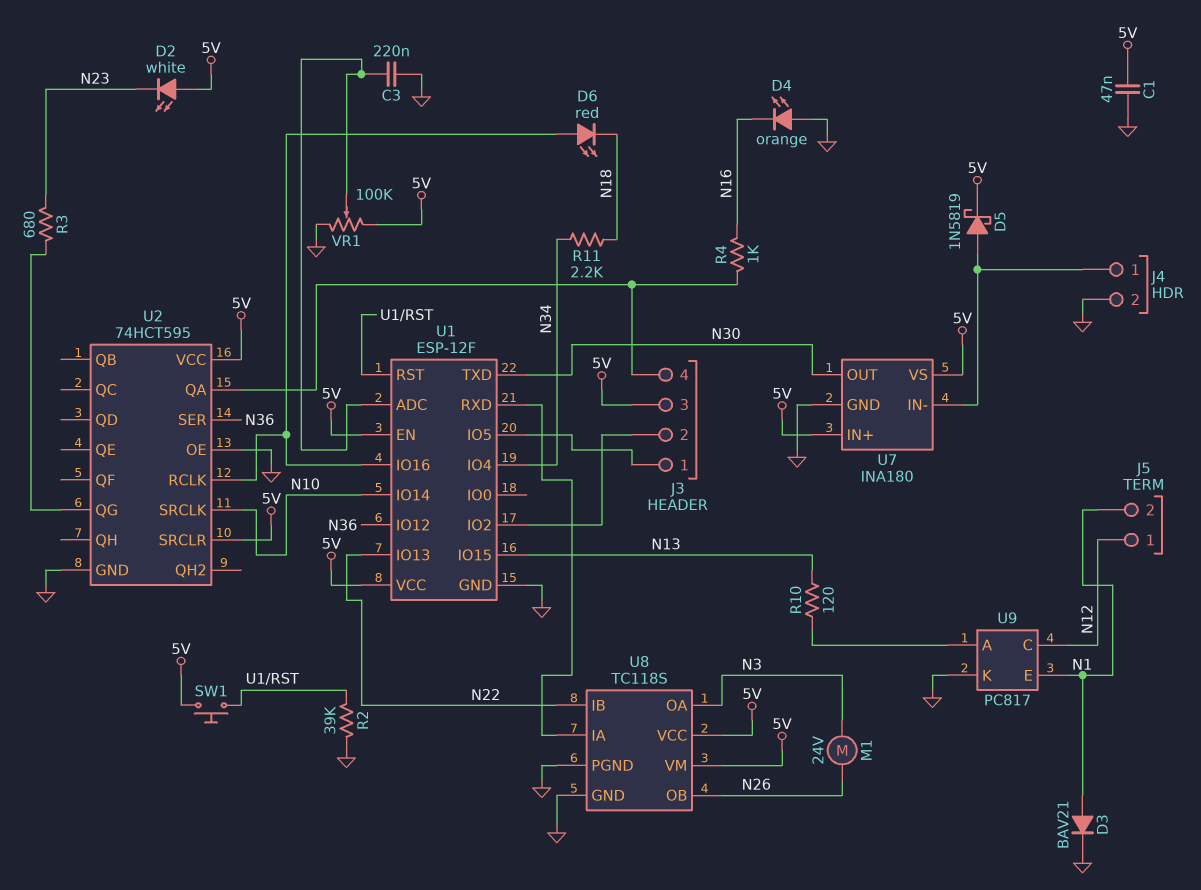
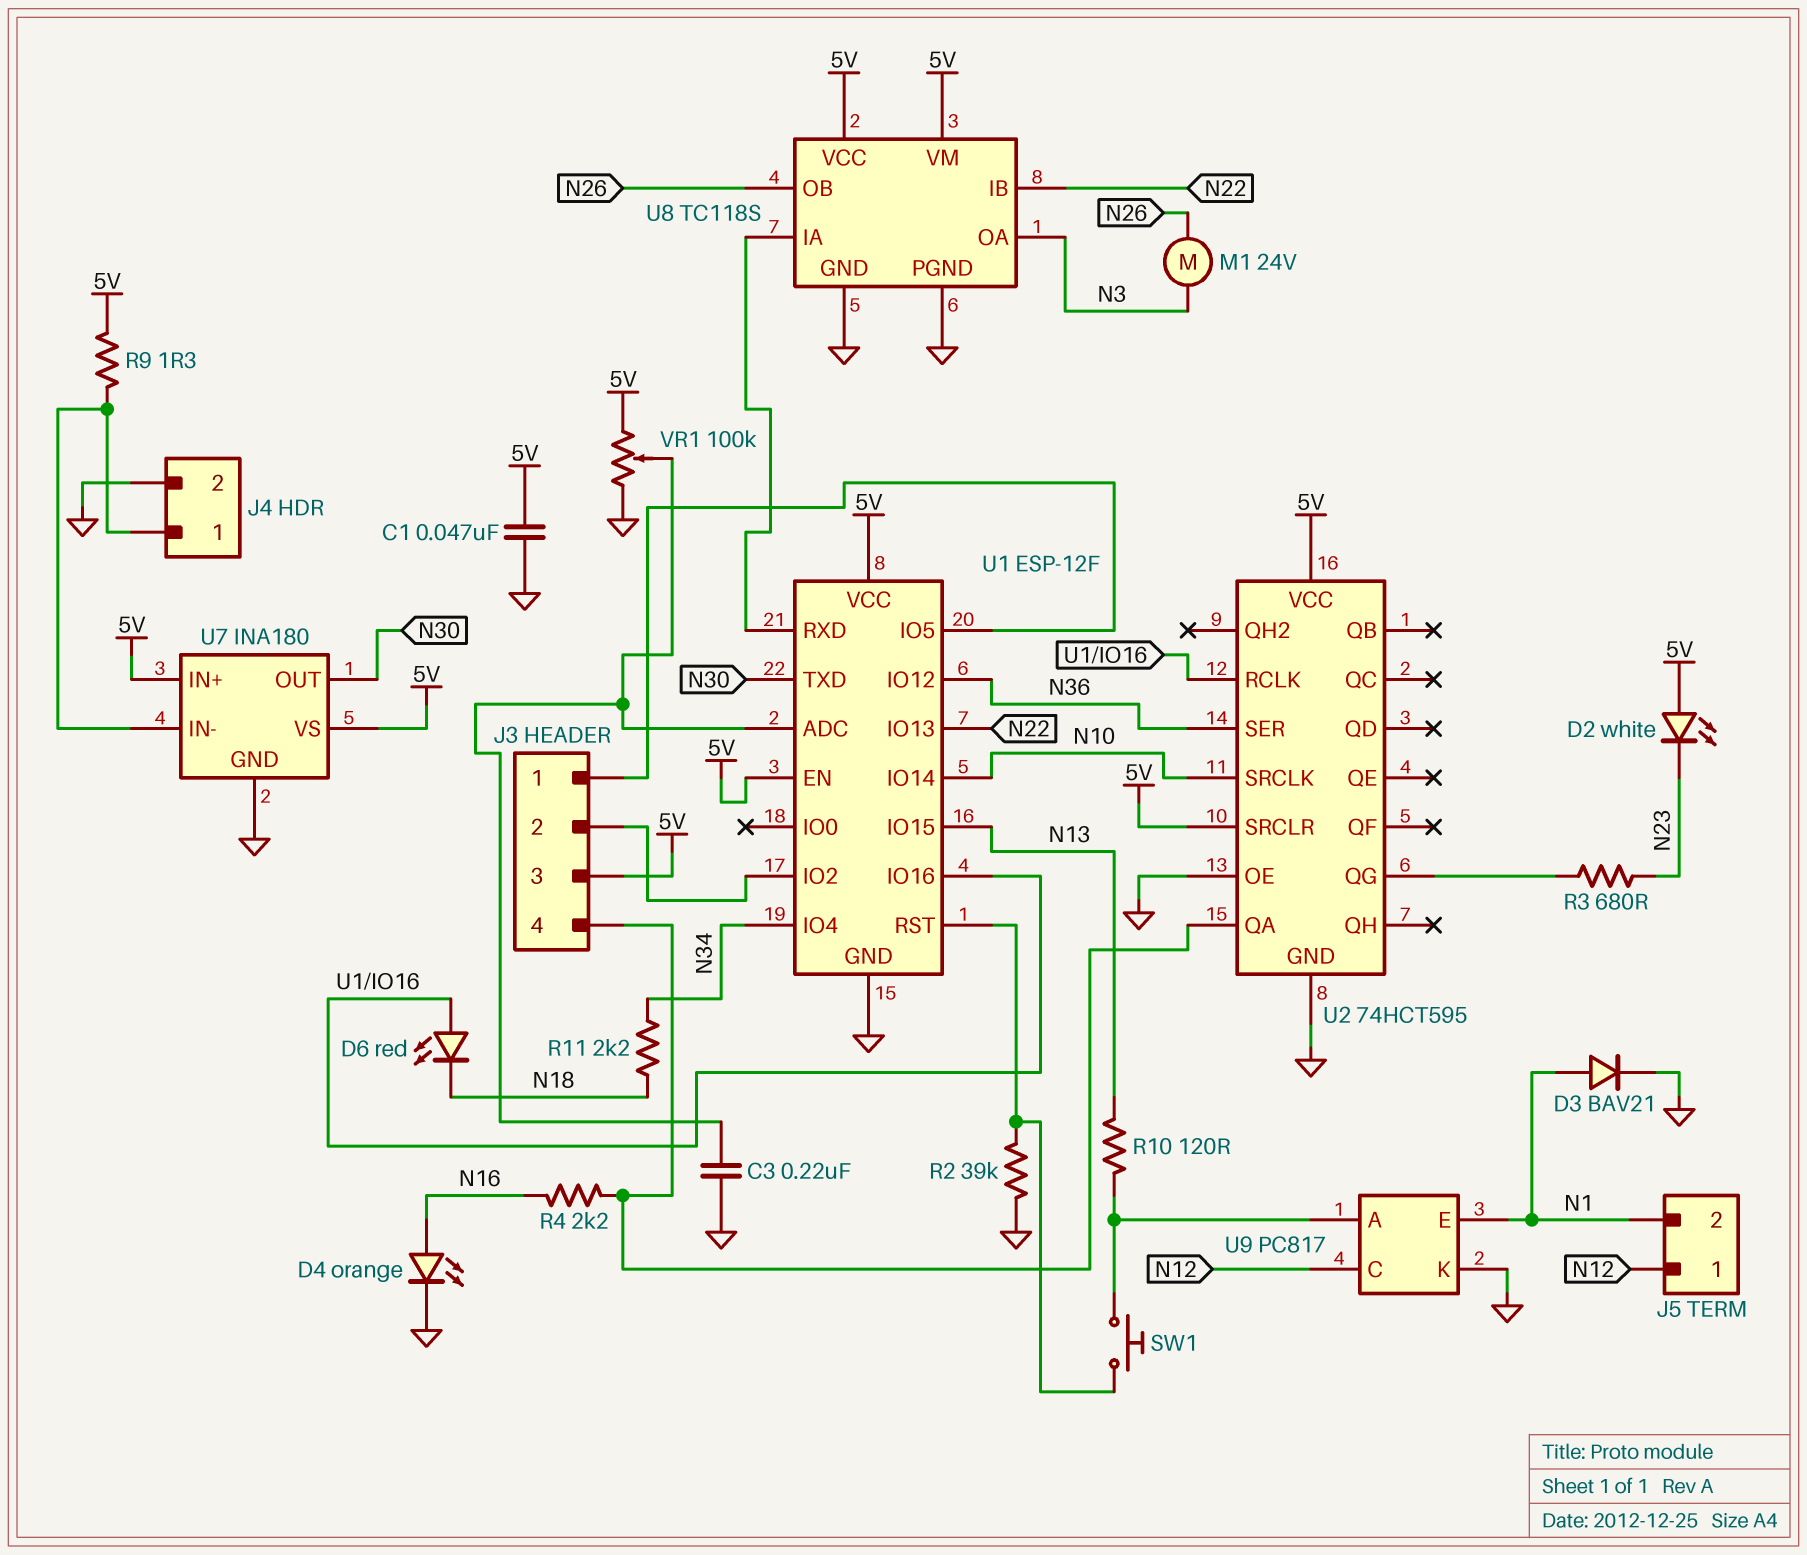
D4: LED orange (A GND, K N16) -> LED orange (A N16, K GND)
D5: schottky 1N5819 (A J4/1, K 5V) -> none
R4: 1k (J3/4, N16) -> 2.2k (J3/4, N16)
R9: none -> 1.3 (5V, J4/1)
SW1: button (5V, U1/RST) -> button (U1/RST, U9/A)

